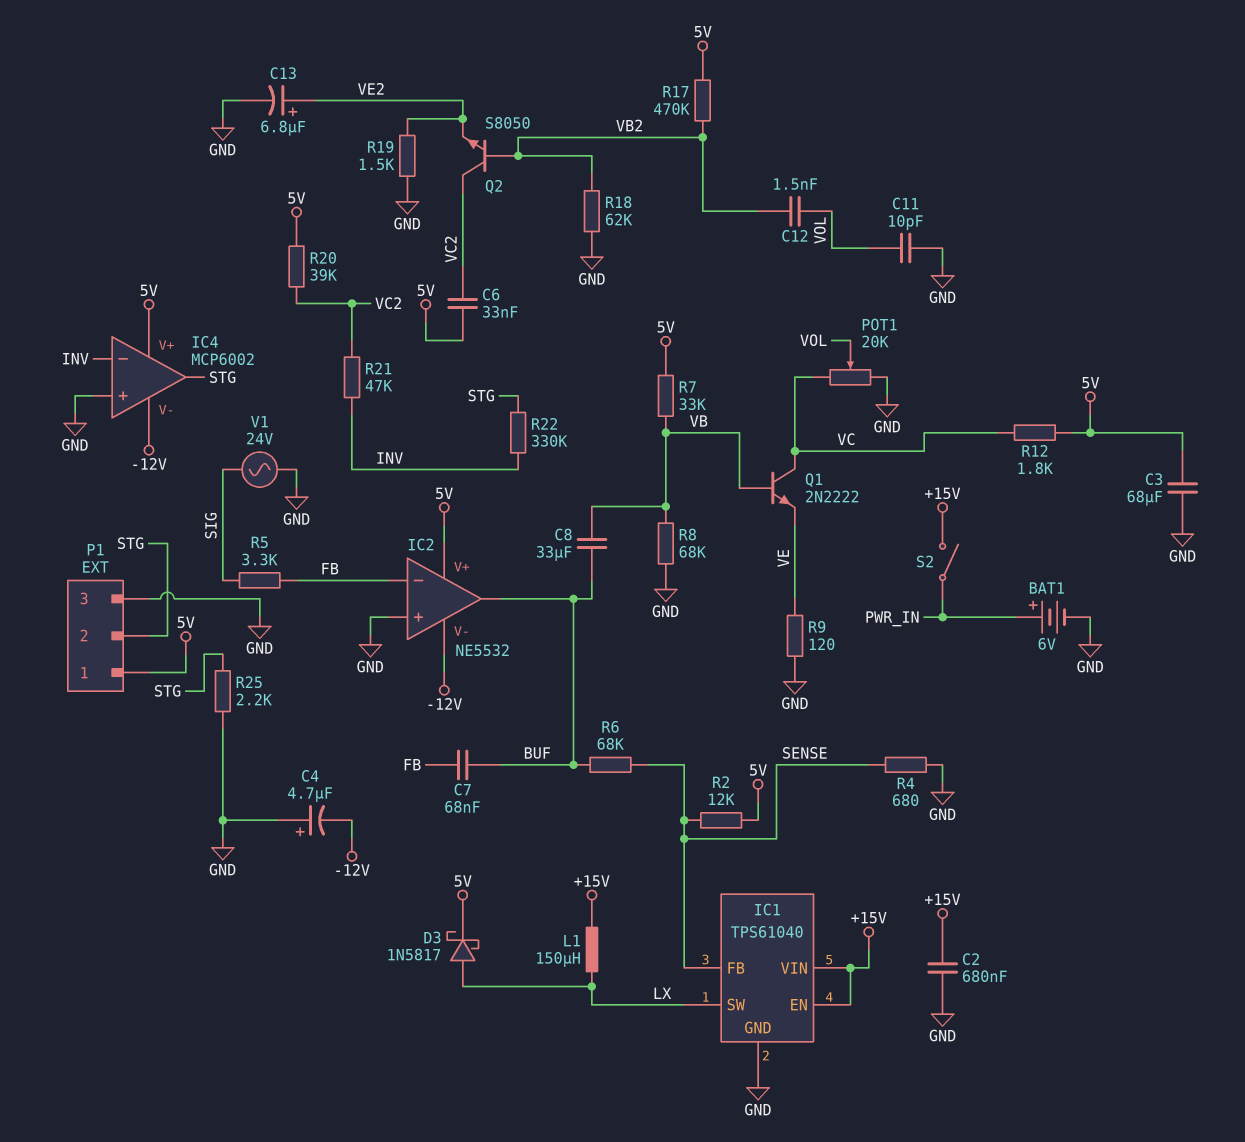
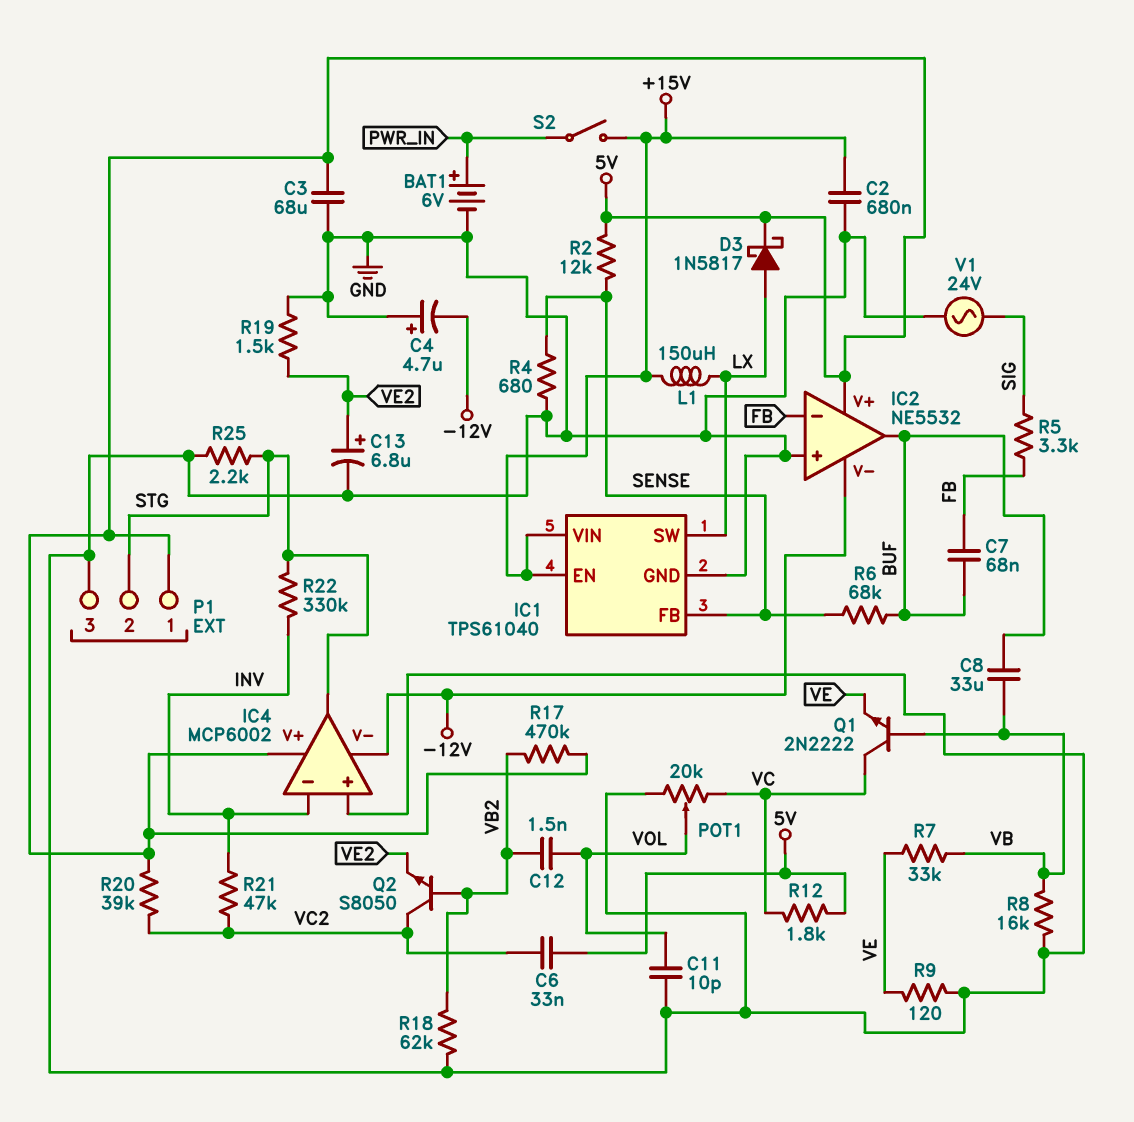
R7: 33k (5V, VB) -> 33k (VB, VE)
R8: 68k (GND, VB) -> 16k (GND, VB)

